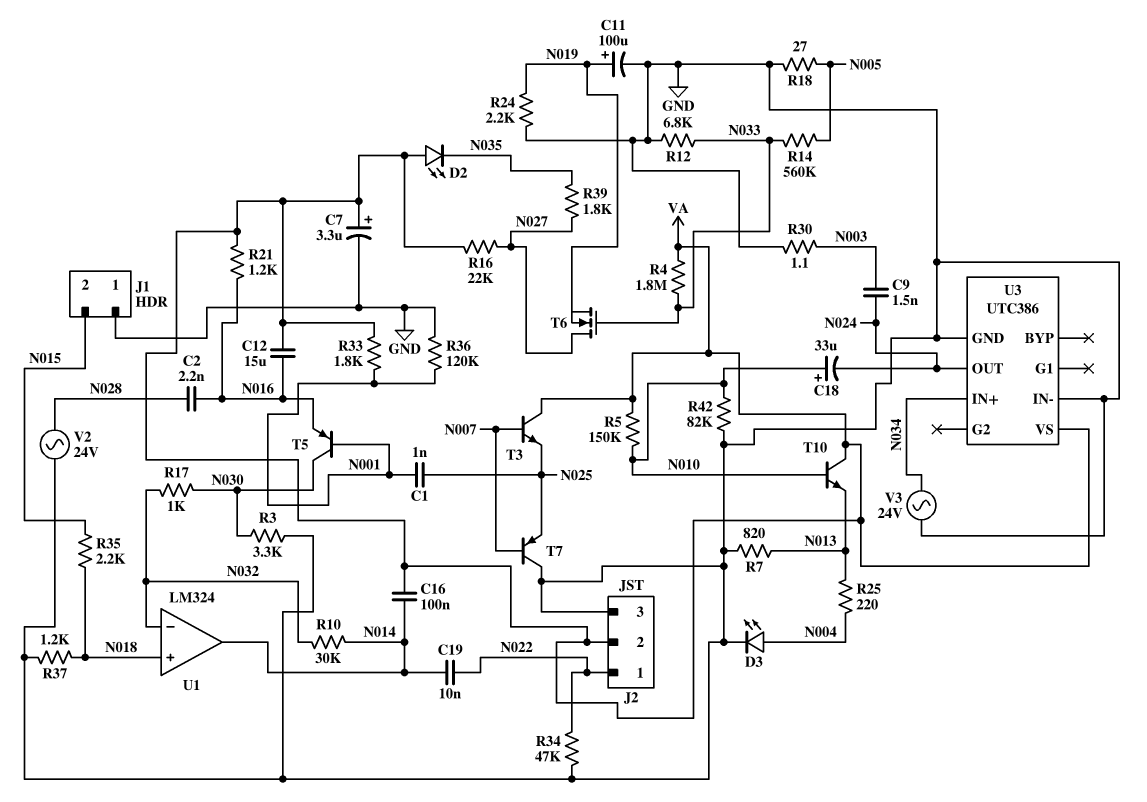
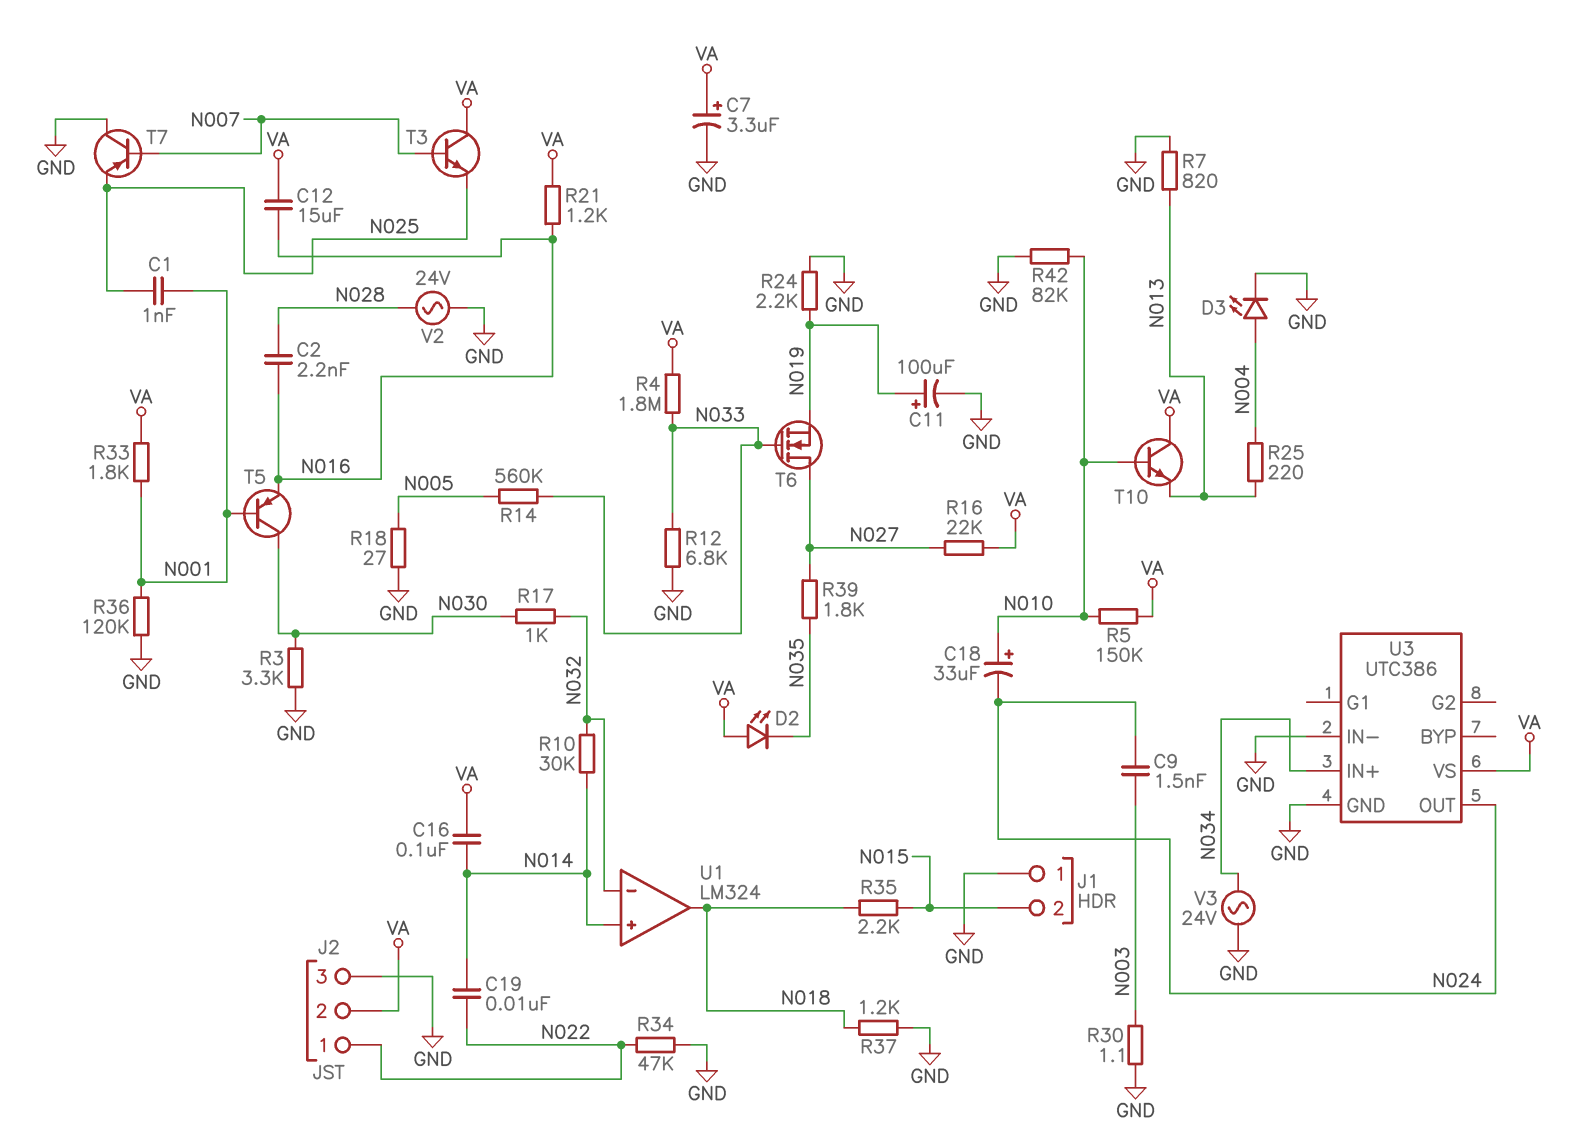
U1 pin in+: N018 -> N014
U1 pin out: N014 -> N018

